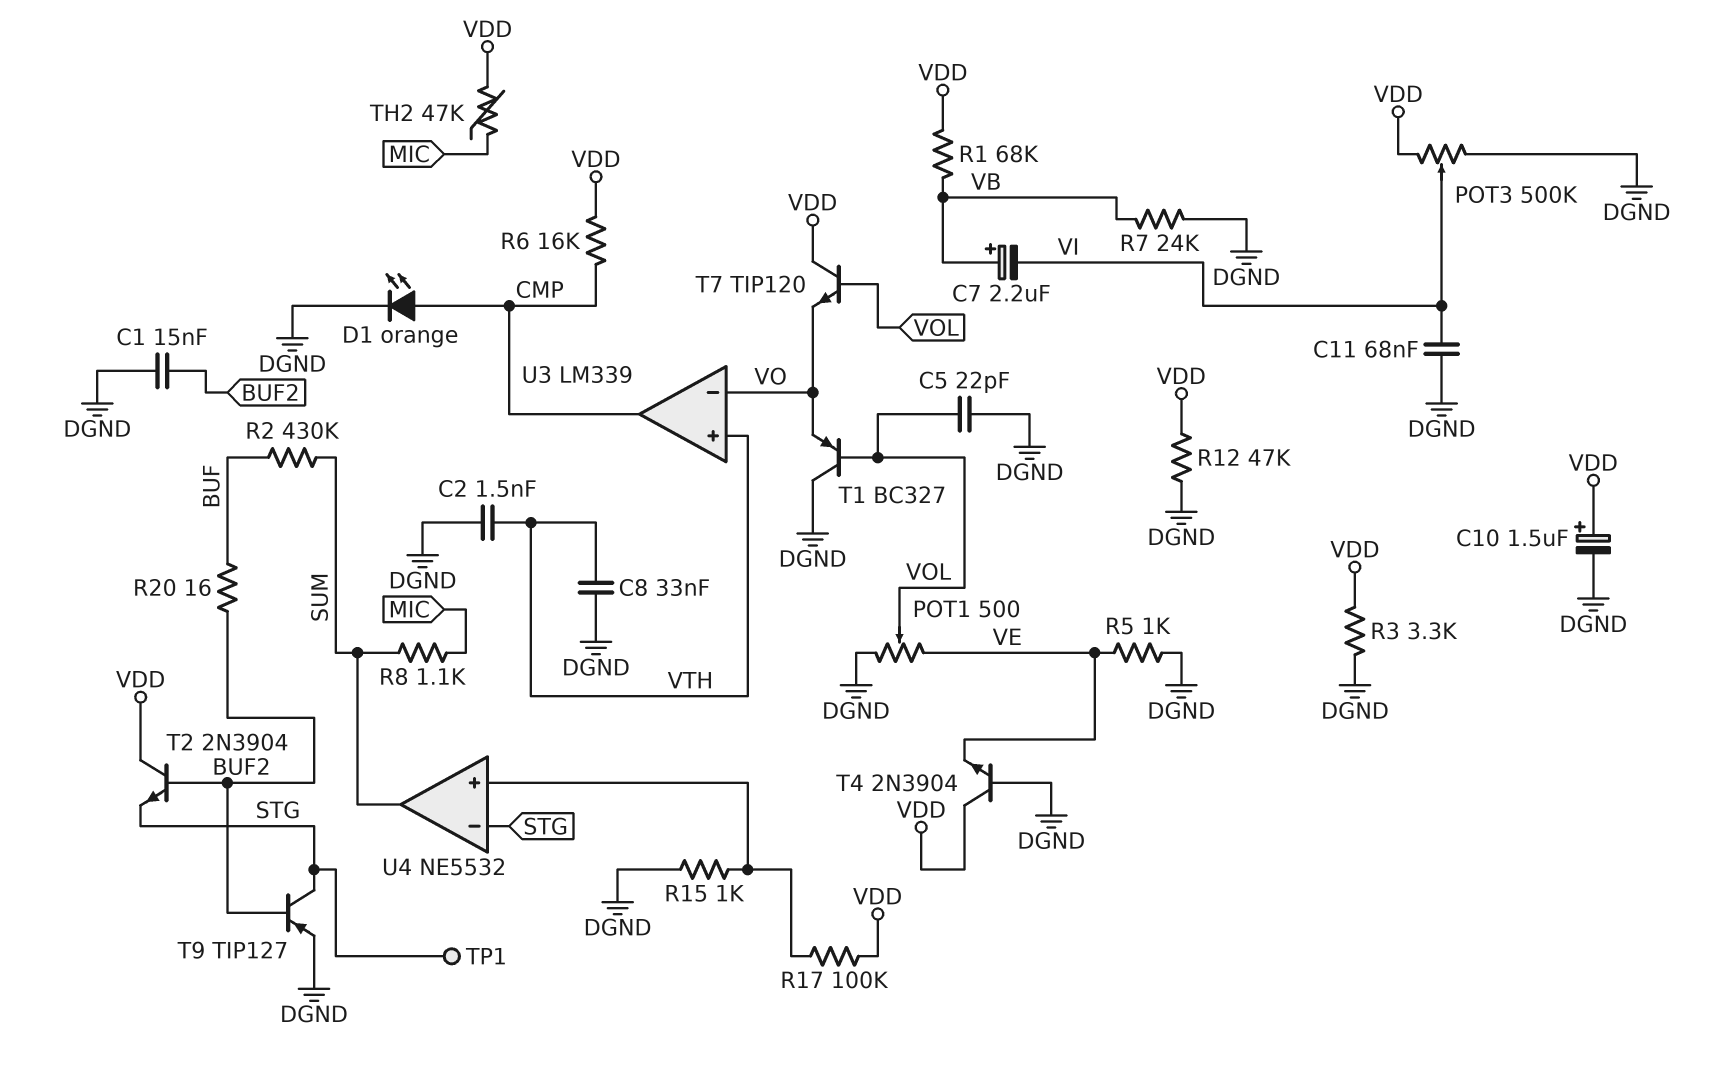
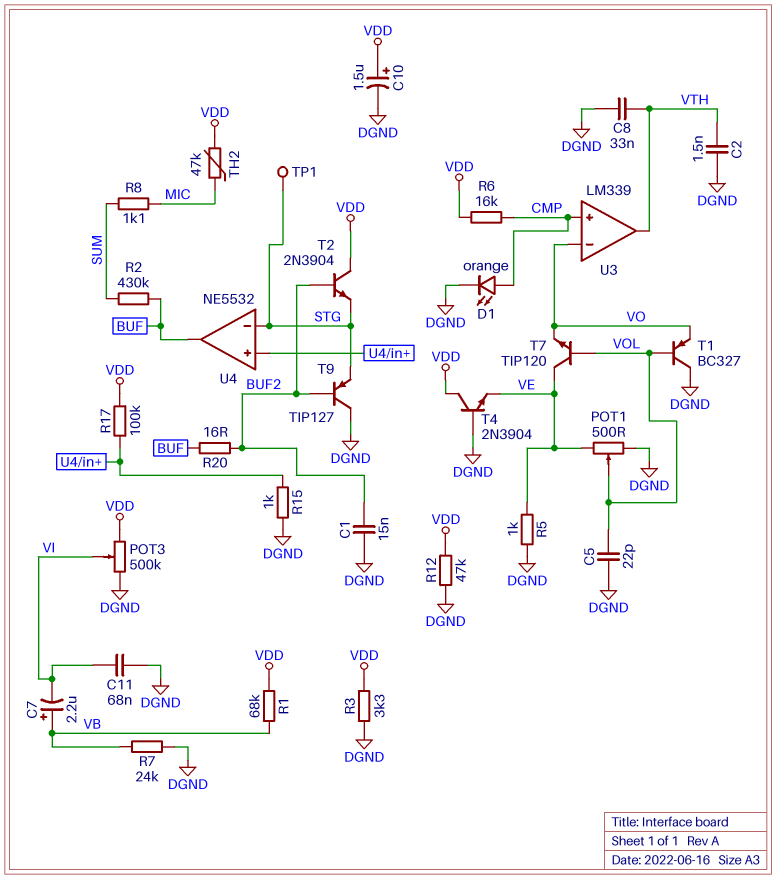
T7: NPN TIP120 (B VOL, C VDD, E VO) -> NPN TIP120 (B VOL, C VE, E VO)
T9: PNP TIP127 (B BUF2, C STG, E DGND) -> PNP TIP127 (B BUF2, C DGND, E STG)
U3 pin in+: VTH -> CMP
U3 pin out: CMP -> VTH
U4 pin out: SUM -> BUF

